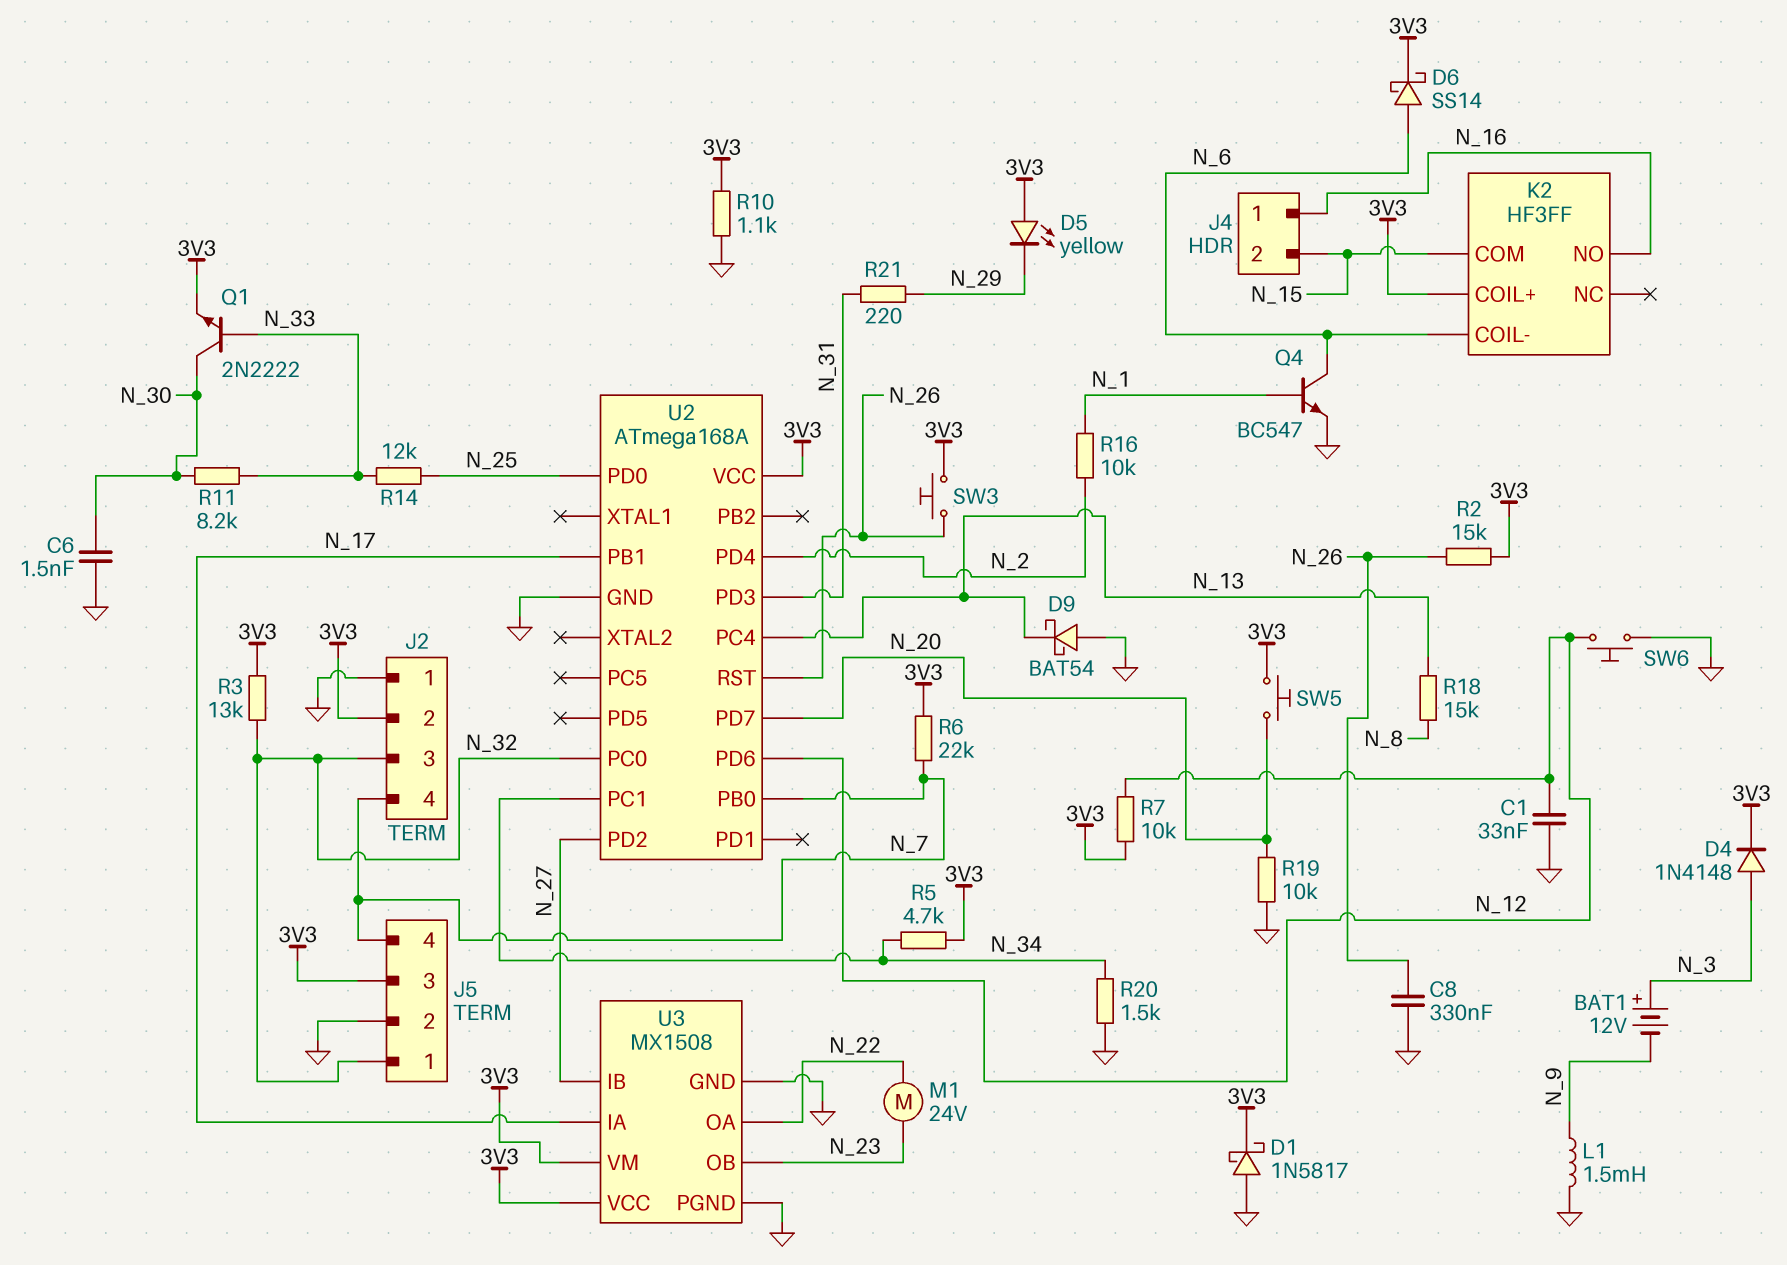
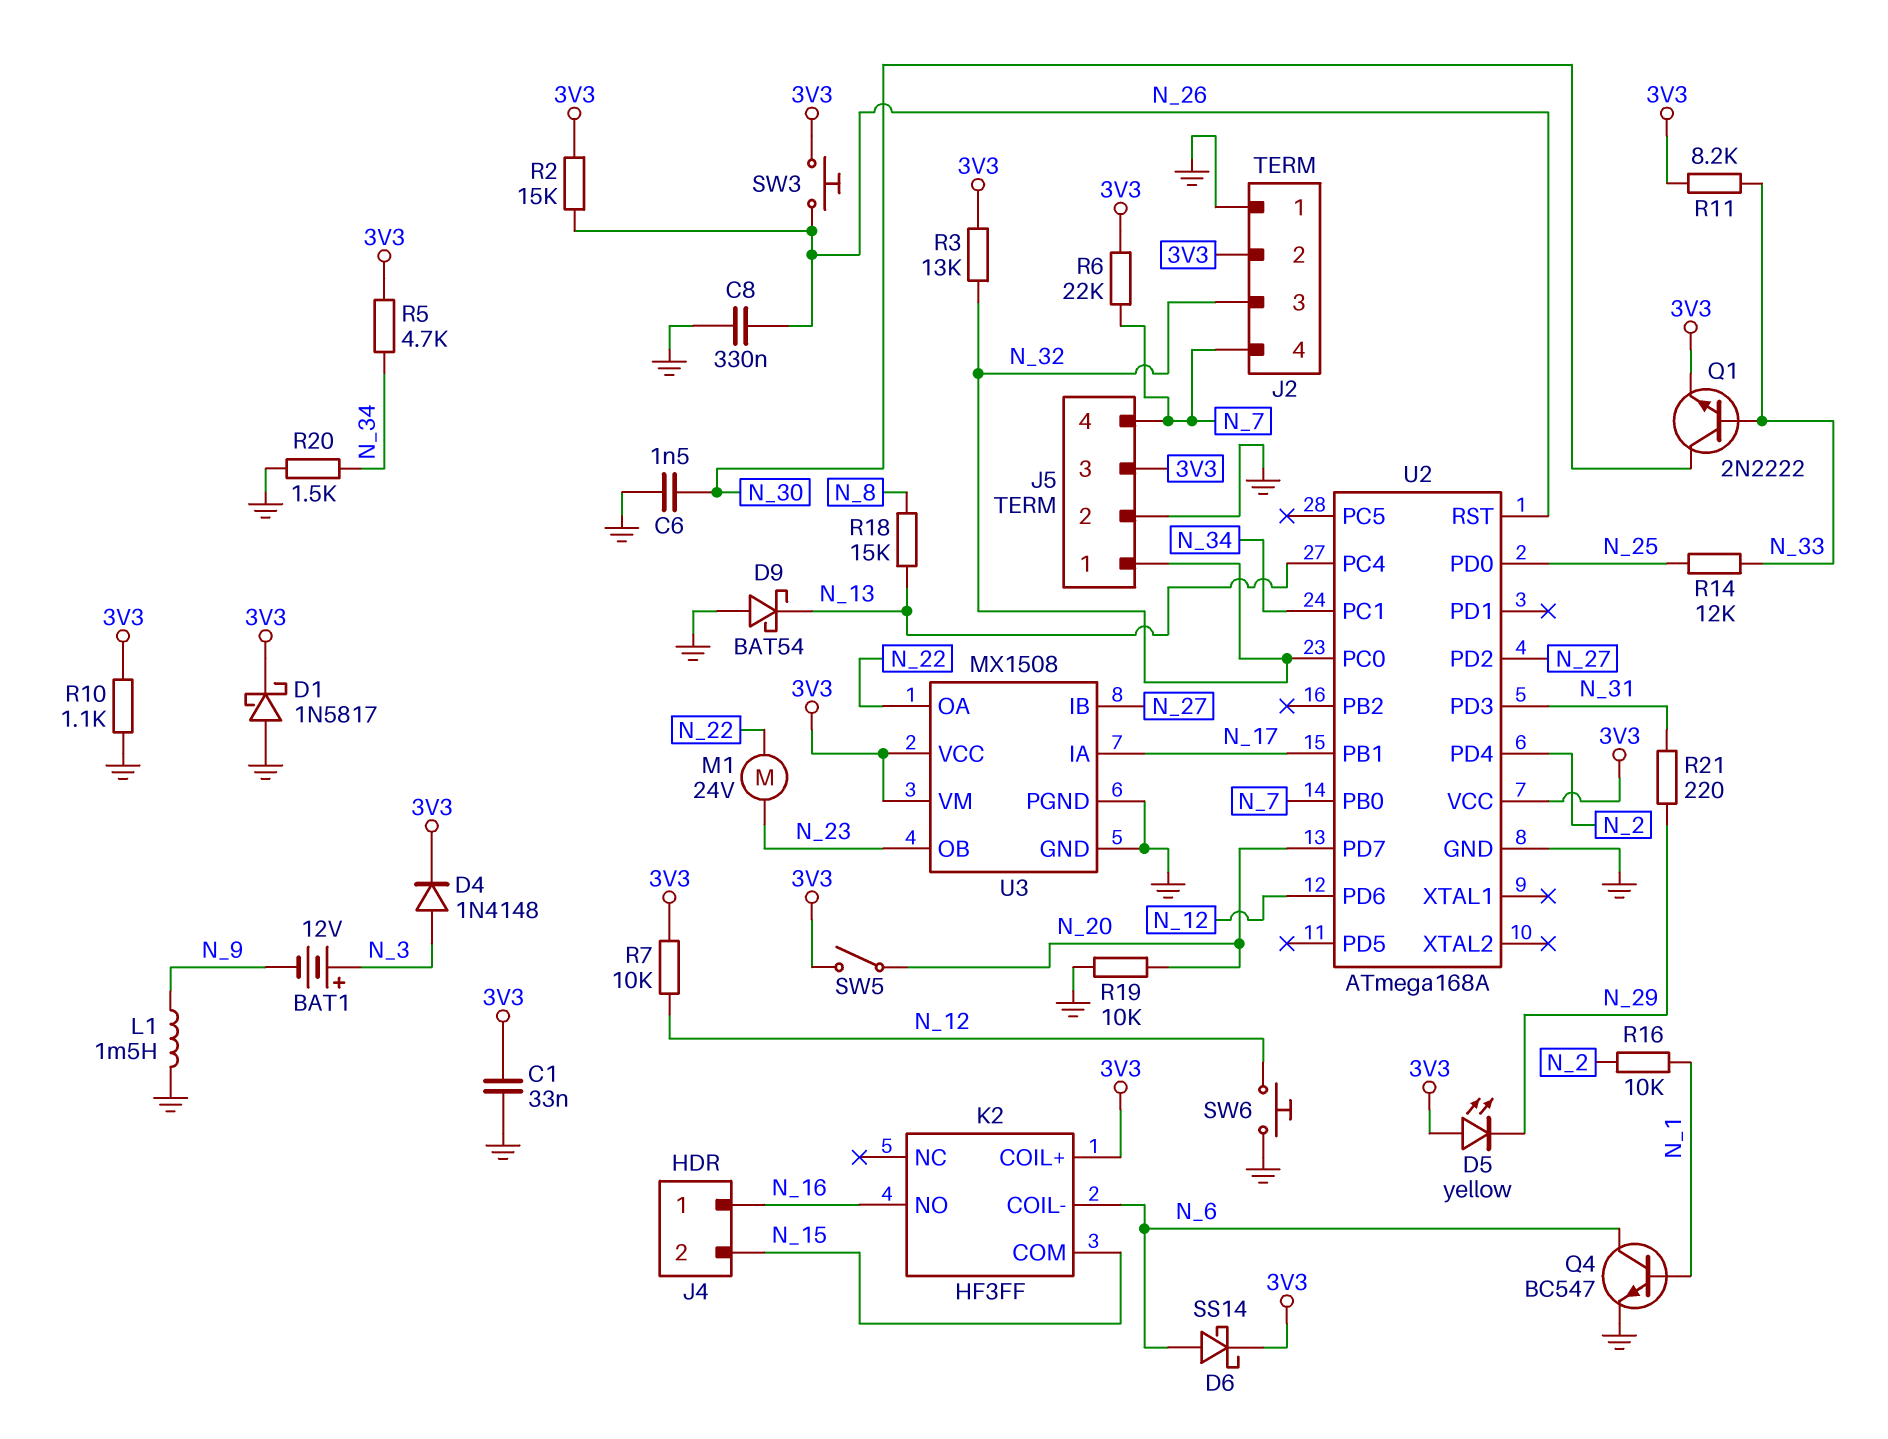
C1: 33nF (GND, N_12) -> 33nF (3V3, GND)
R11: 8.2k (N_30, N_33) -> 8.2k (3V3, N_33)
SW5: button (3V3, N_20) -> switch (3V3, N_20)

